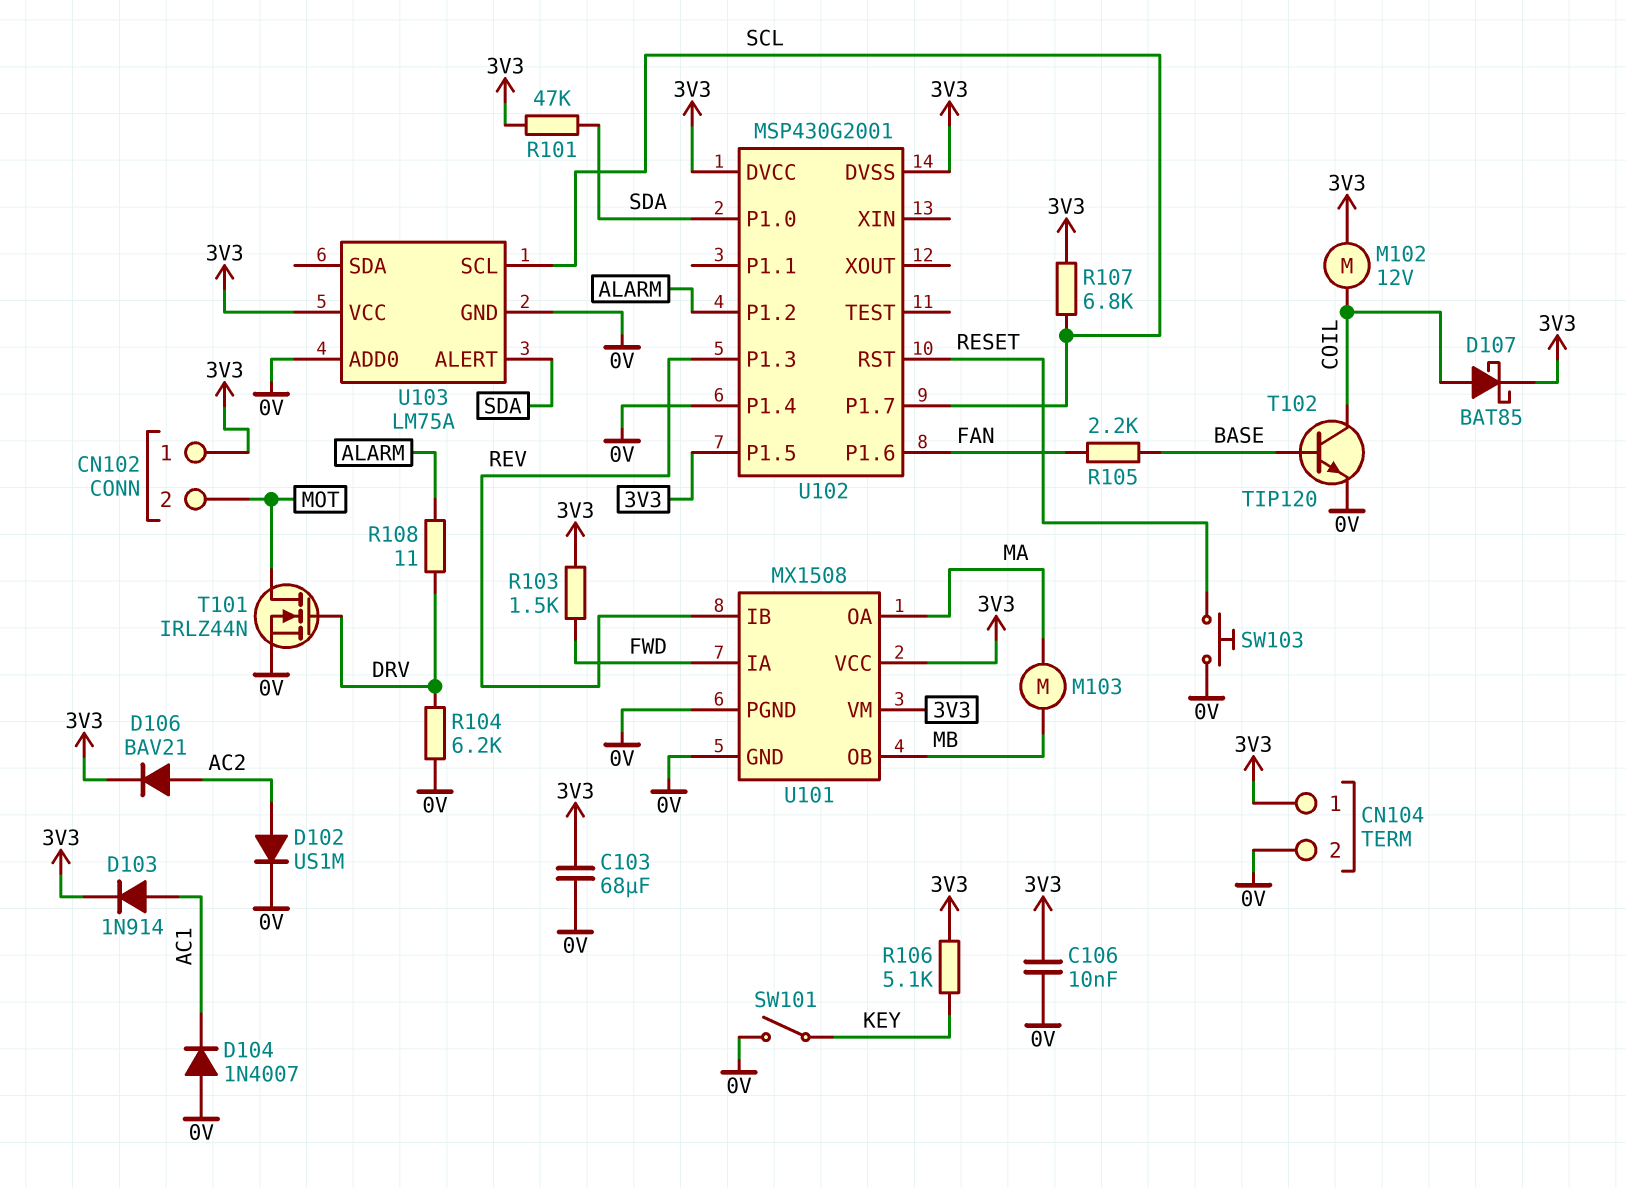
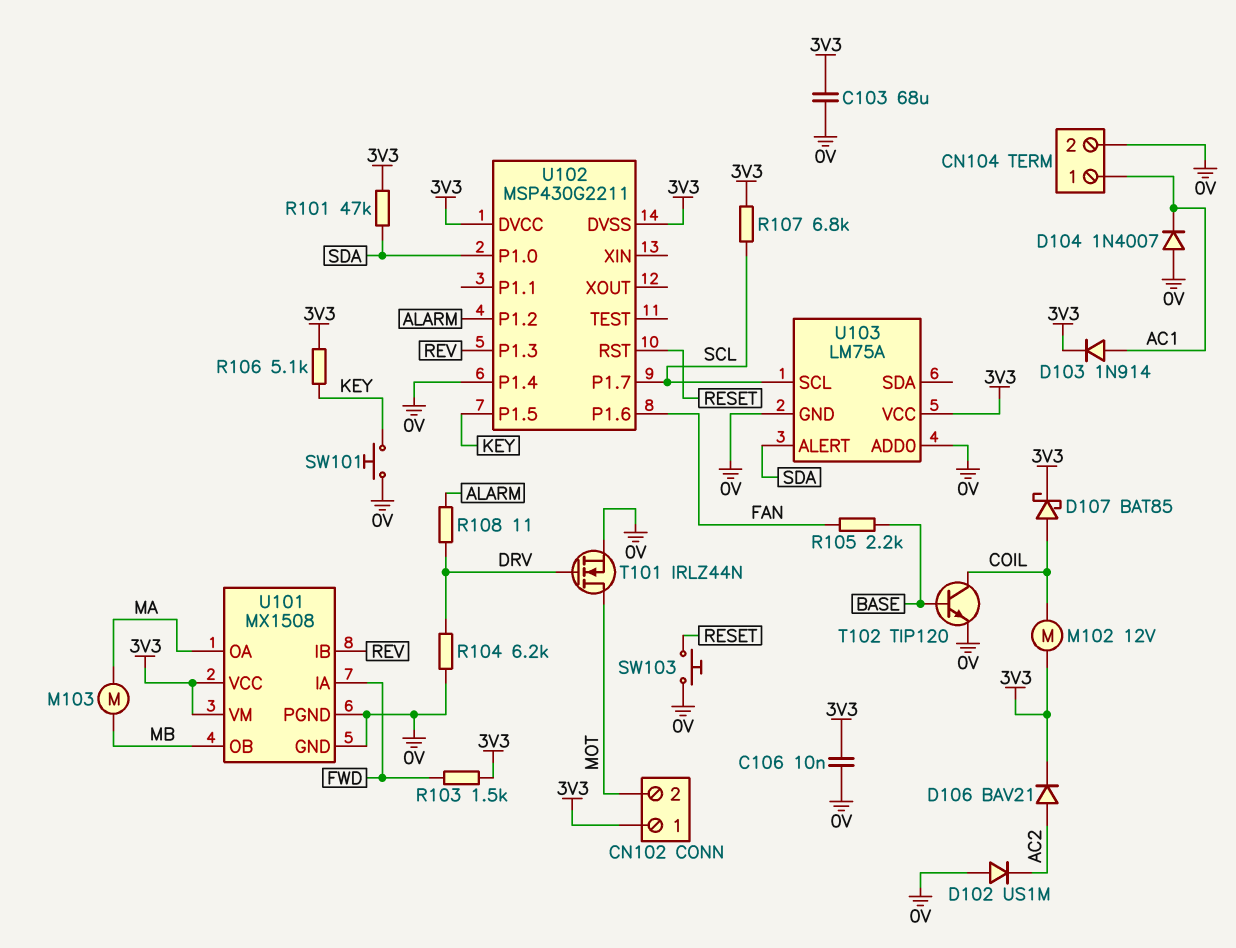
CN104 pin 1: 3V3 -> AC1
D102: diode US1M (A AC2, K 0V) -> diode US1M (A 0V, K AC2)
SW101: switch (0V, KEY) -> button (0V, KEY)
U102: MSP430G2001 -> MSP430G2211
U102 pin P1.5: 3V3 -> KEY

